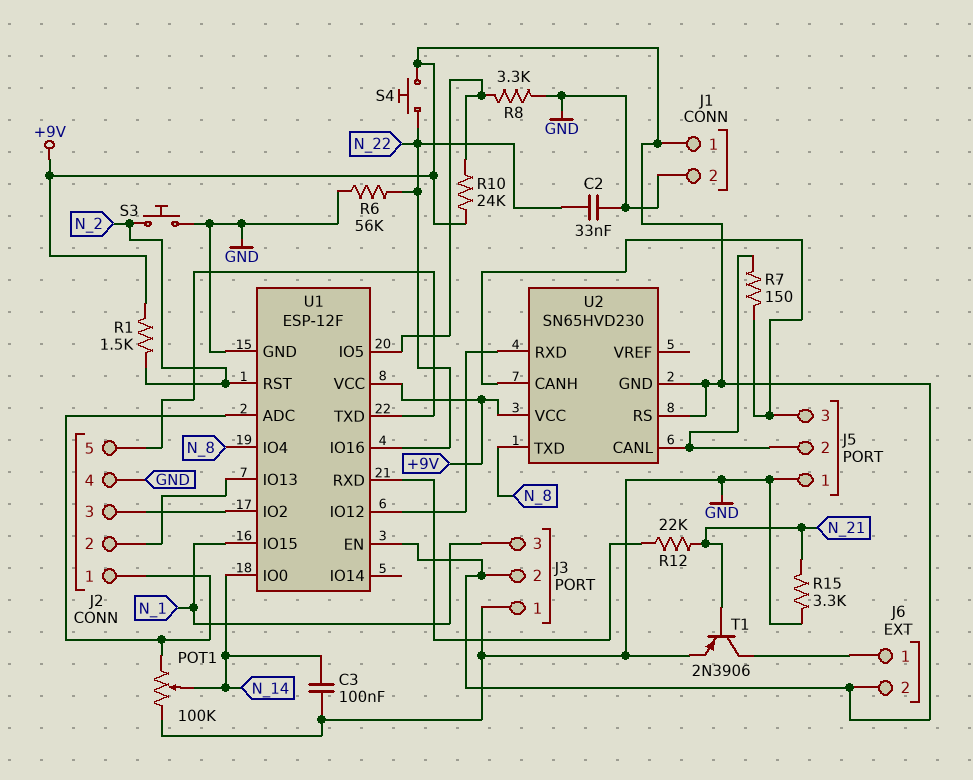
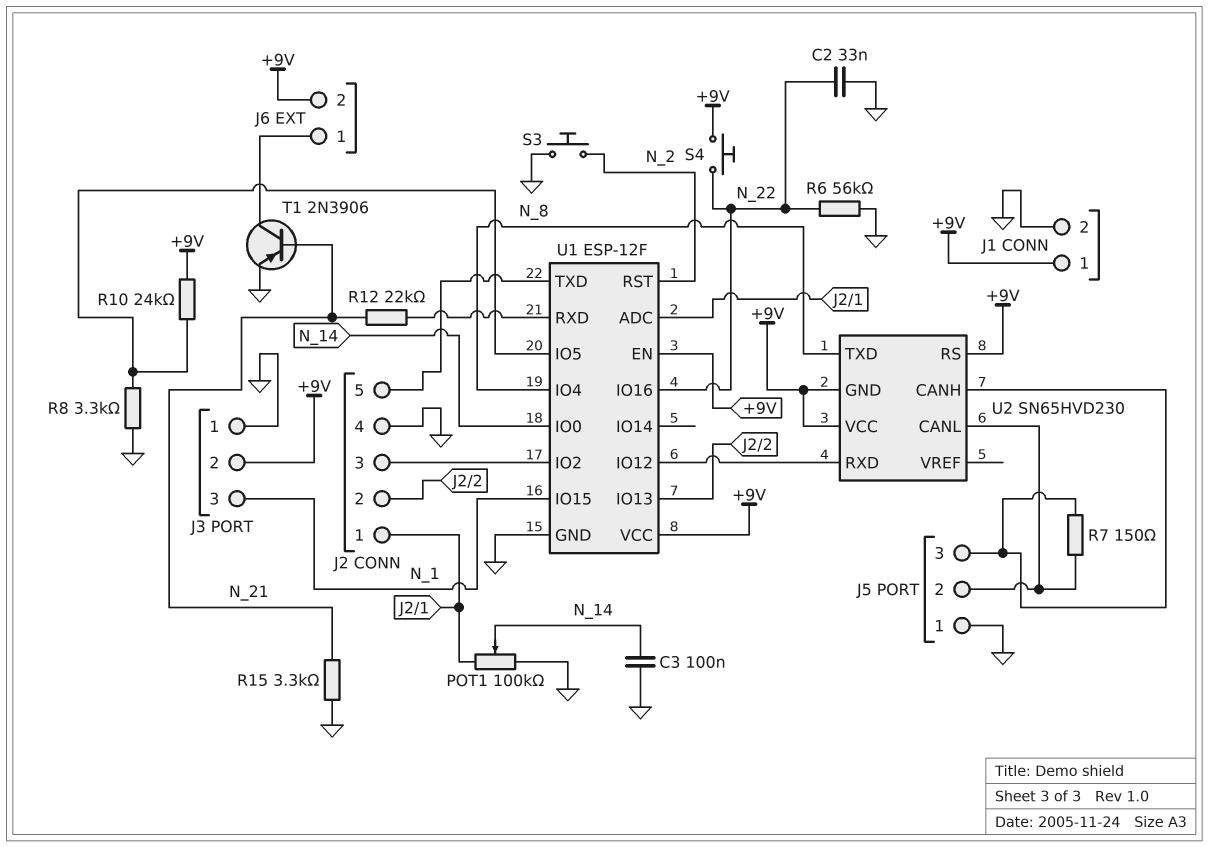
R1: 1.5k (+9V, N_2) -> none

